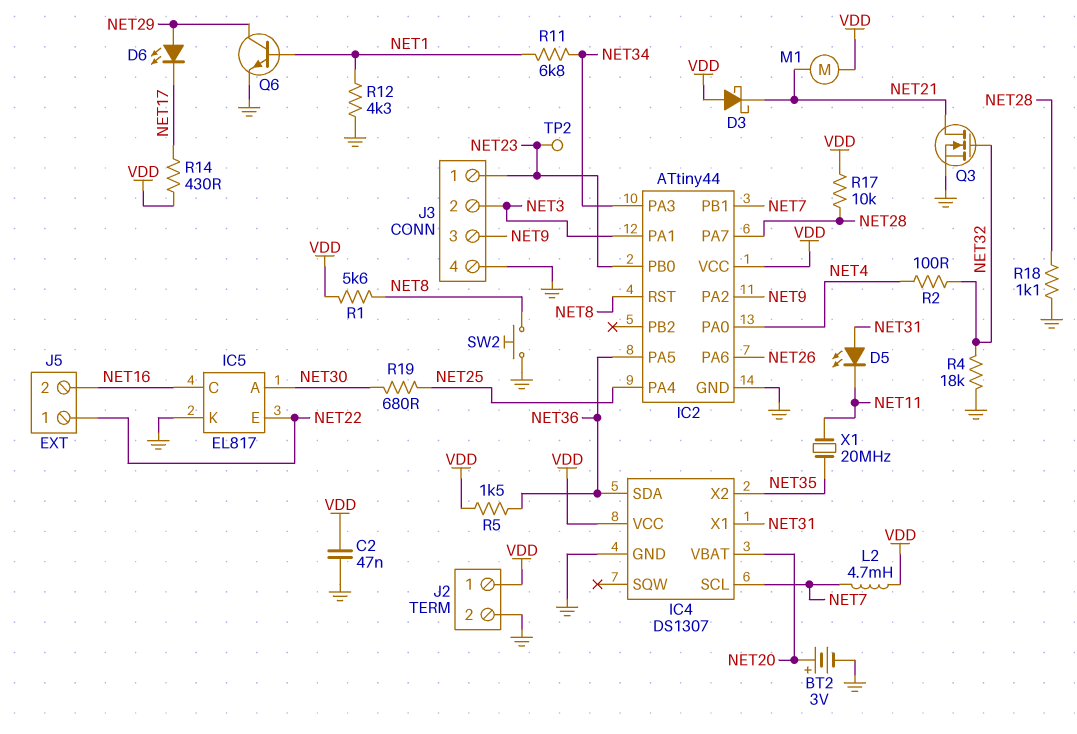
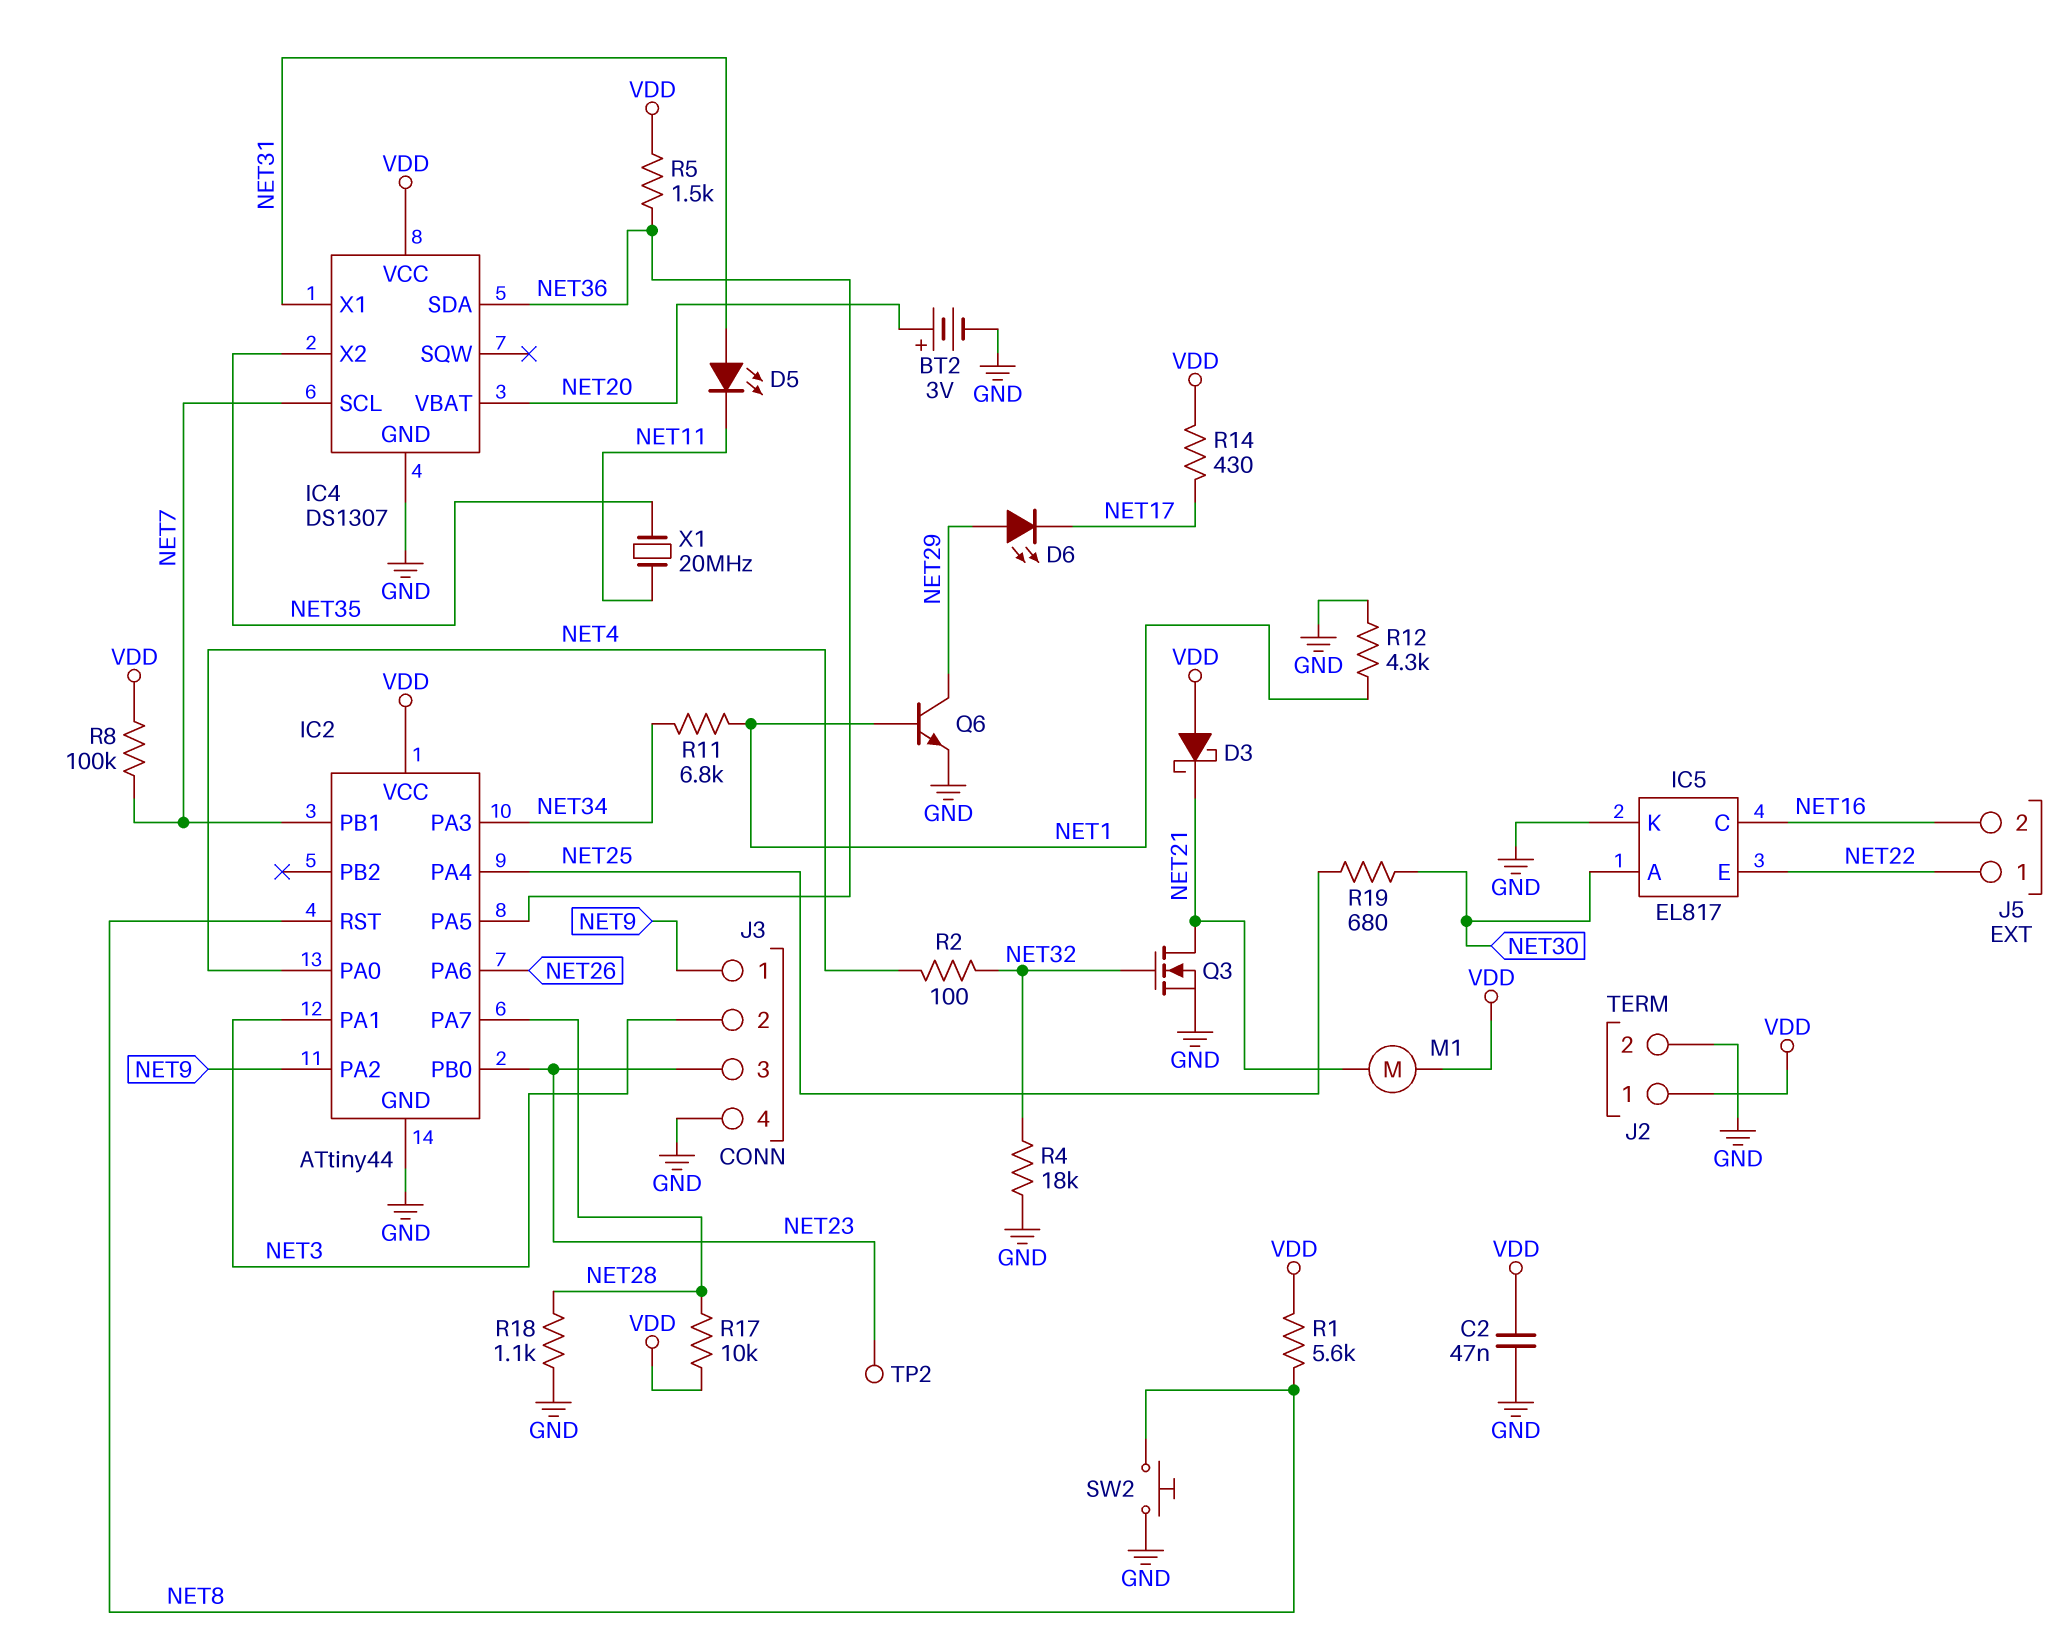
J3 pin 1: NET23 -> NET9
J3 pin 3: NET9 -> NET23
L2: 4.7mH (NET7, VDD) -> none
R8: none -> 100k (NET7, VDD)

